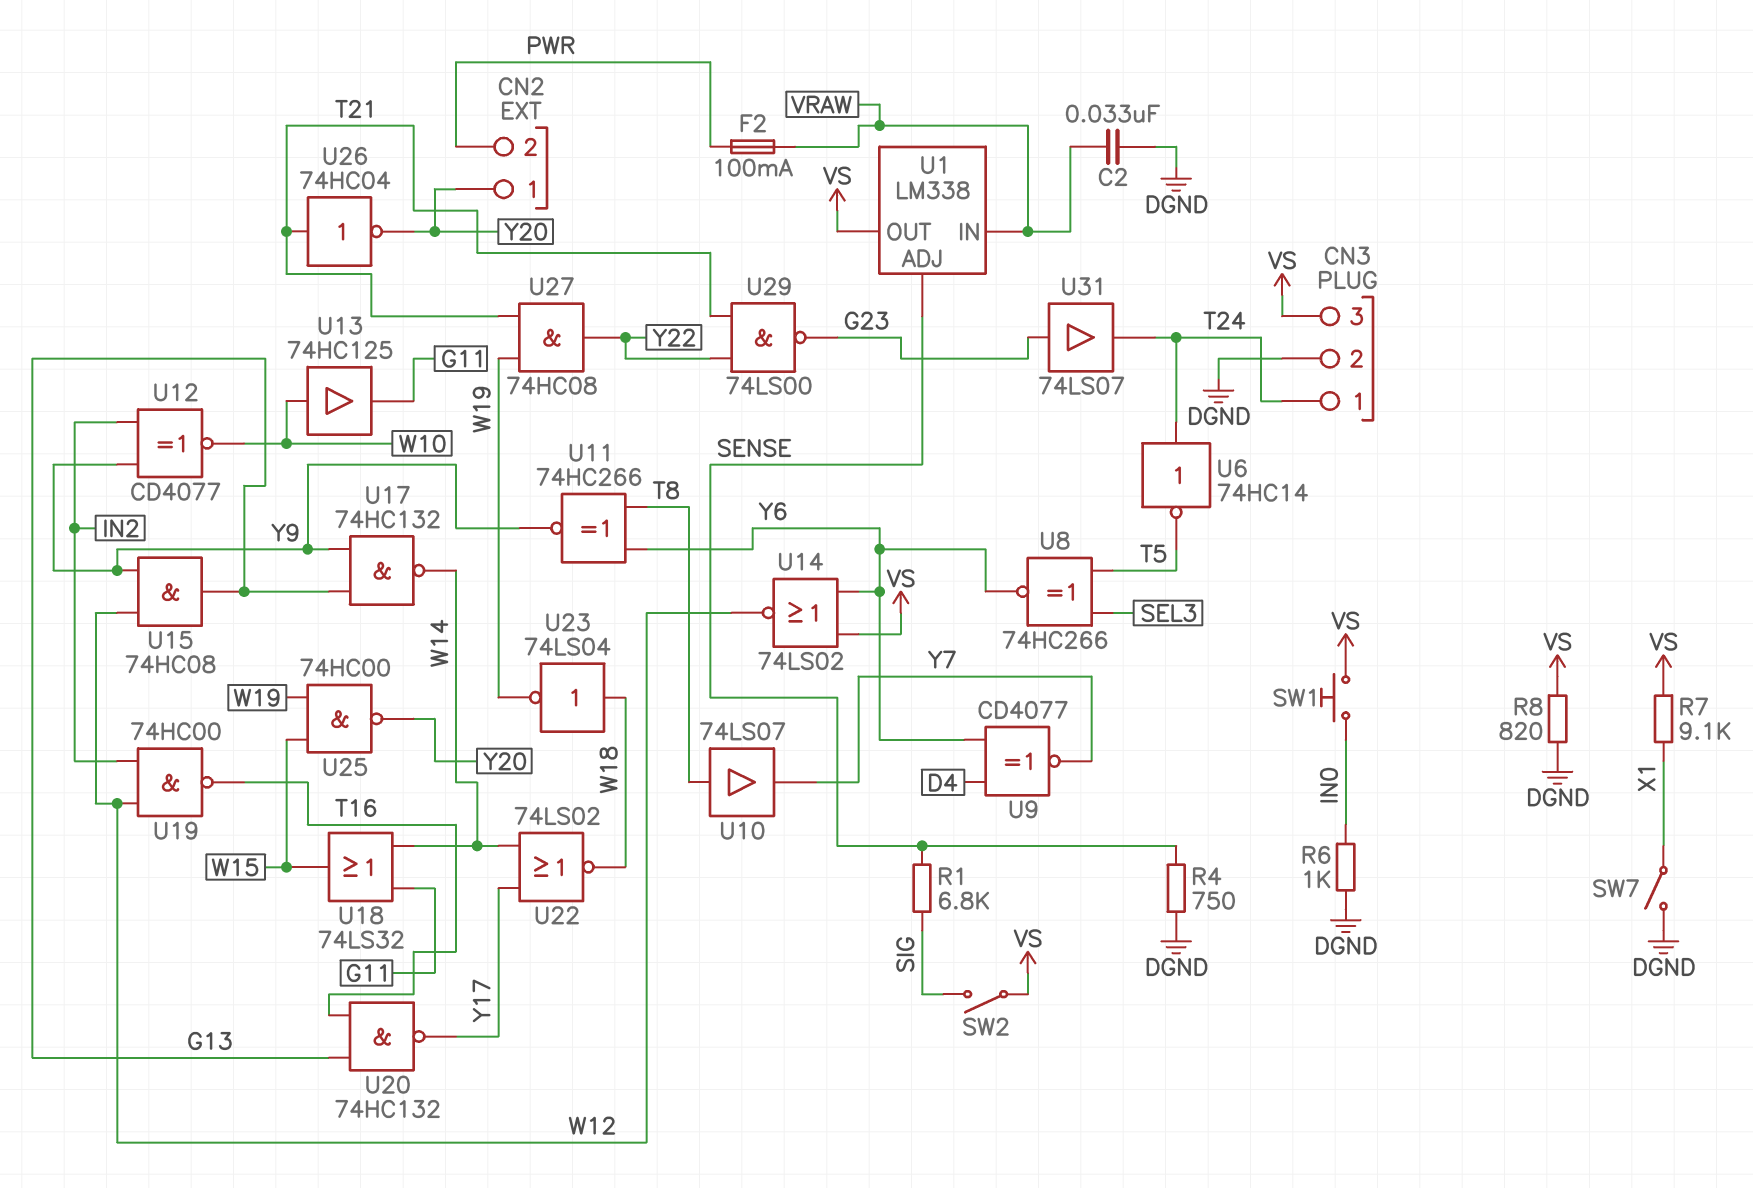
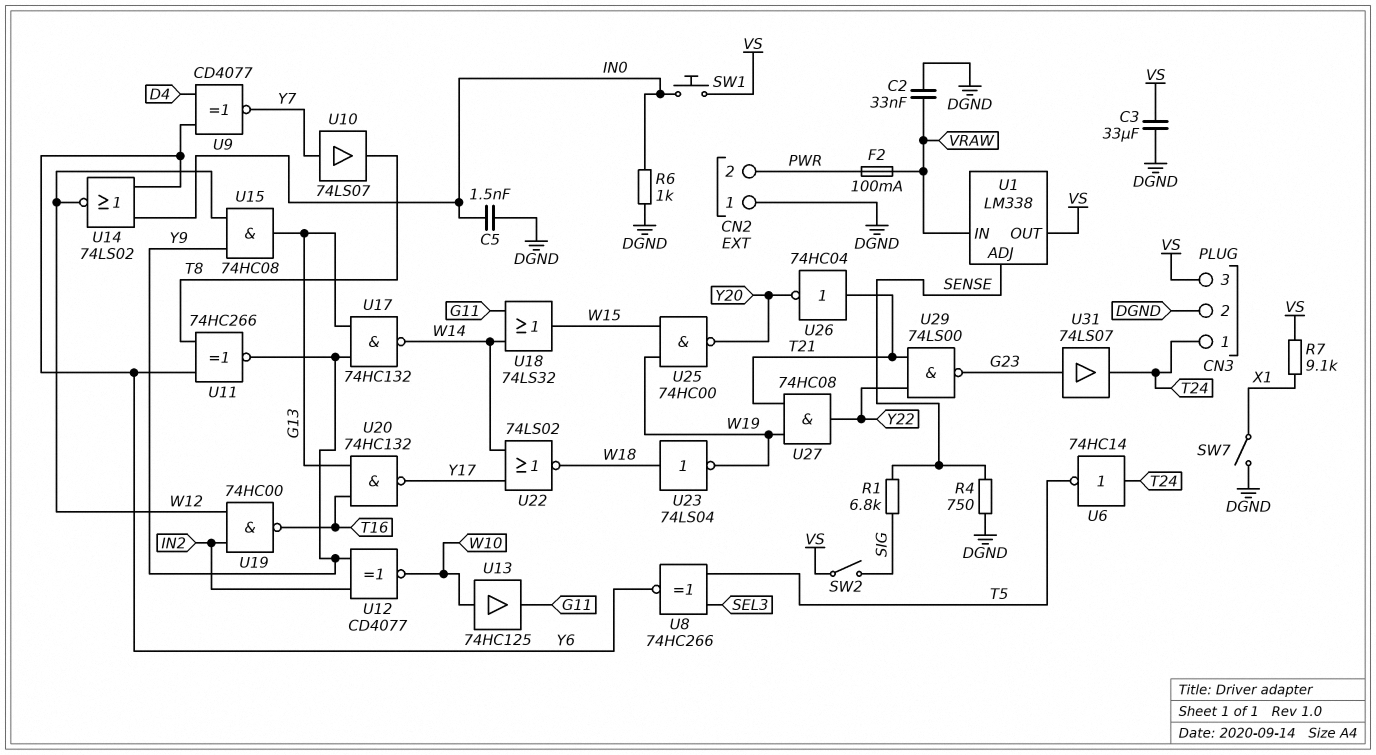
C3: none -> 33uF (DGND, VS)
C5: none -> 1.5nF (DGND, IN0)
CN2 pin 1: Y20 -> DGND
R8: 820 (DGND, VS) -> none
U10: buffer 74LS07 (in T8, out Y7) -> buffer 74LS07 (in Y7, out T8)
U14: NOR 74LS02 (in VS, in Y6, out W12) -> NOR 74LS02 (in IN0, in Y6, out W12)

